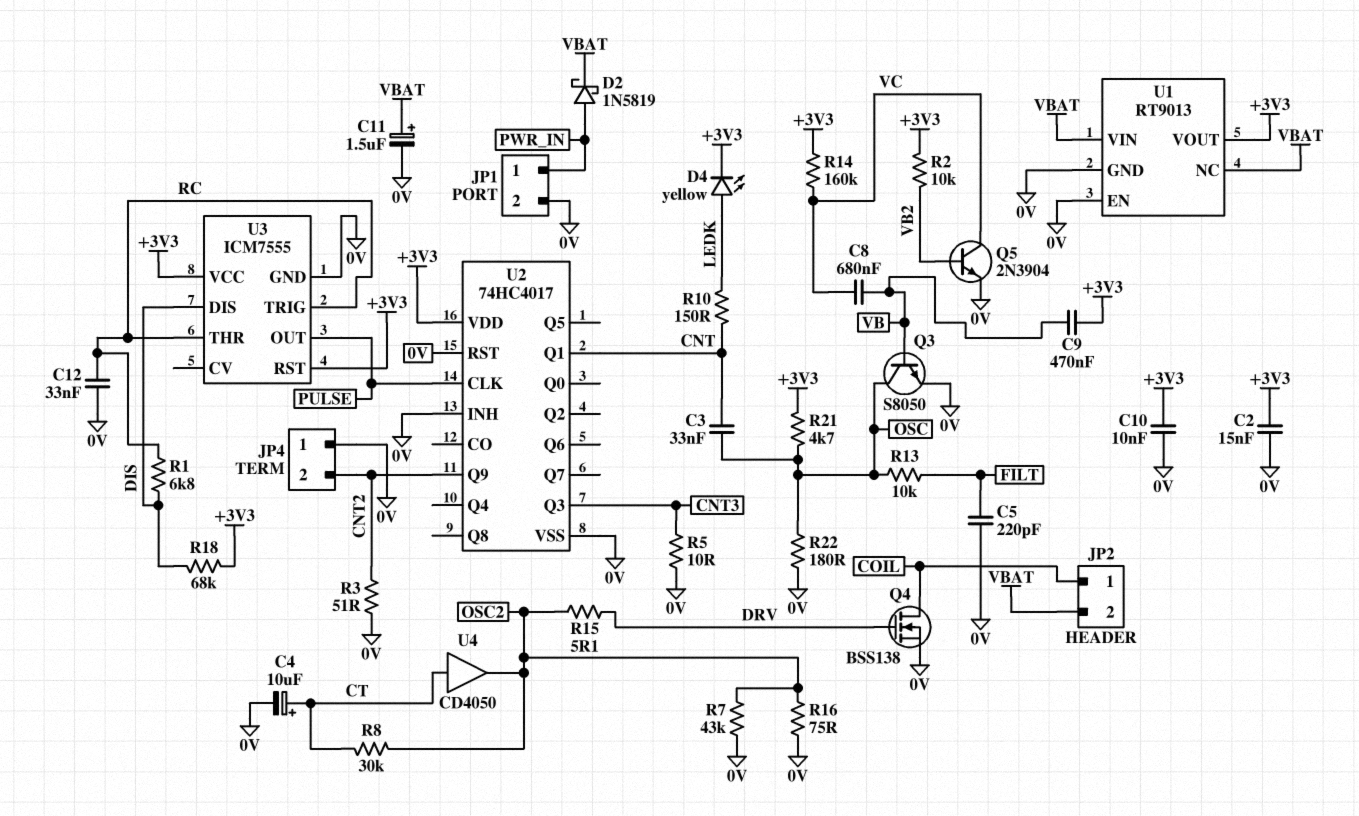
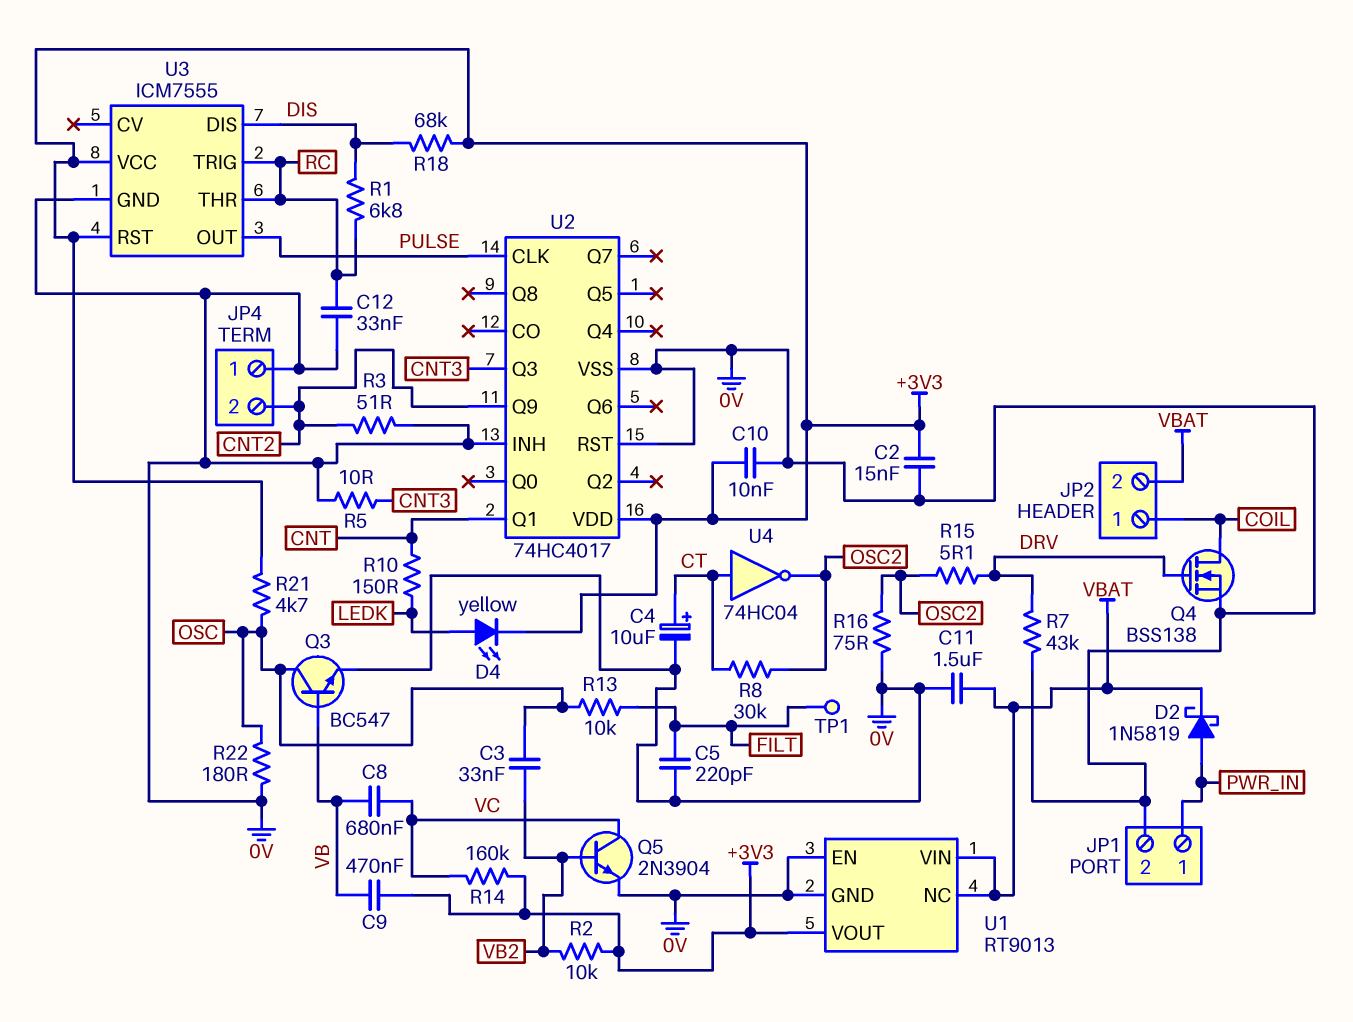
C3: 33nF (CNT, OSC) -> 33nF (OSC, VB2)
C11: 1.5uF (plus VBAT, minus 0V) -> 1.5uF (0V, VBAT)
Q3: NPN S8050 (B VB, C OSC, E 0V) -> NPN BC547 (B VB, C OSC, E 0V)
R7: 43k (0V, OSC2) -> 43k (0V, DRV)
TP1: none -> test point (FILT)
U4: buffer CD4050 (in CT, out OSC2) -> NOT 74HC04 (in CT, out OSC2)

